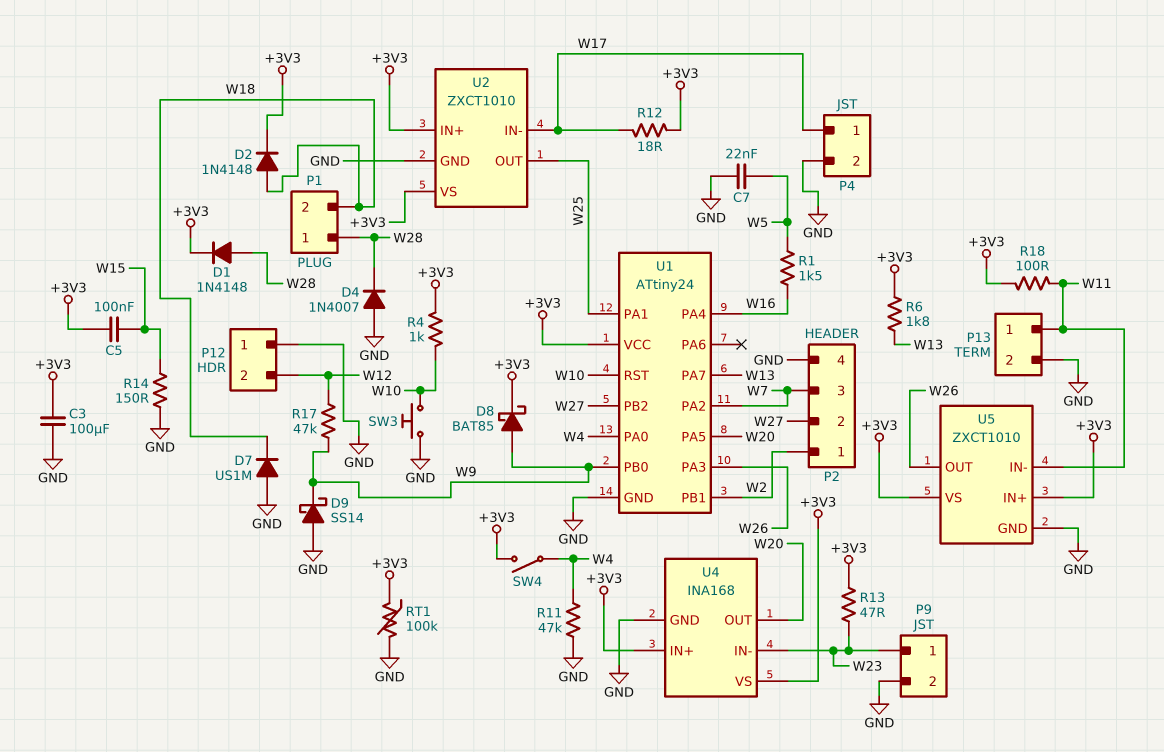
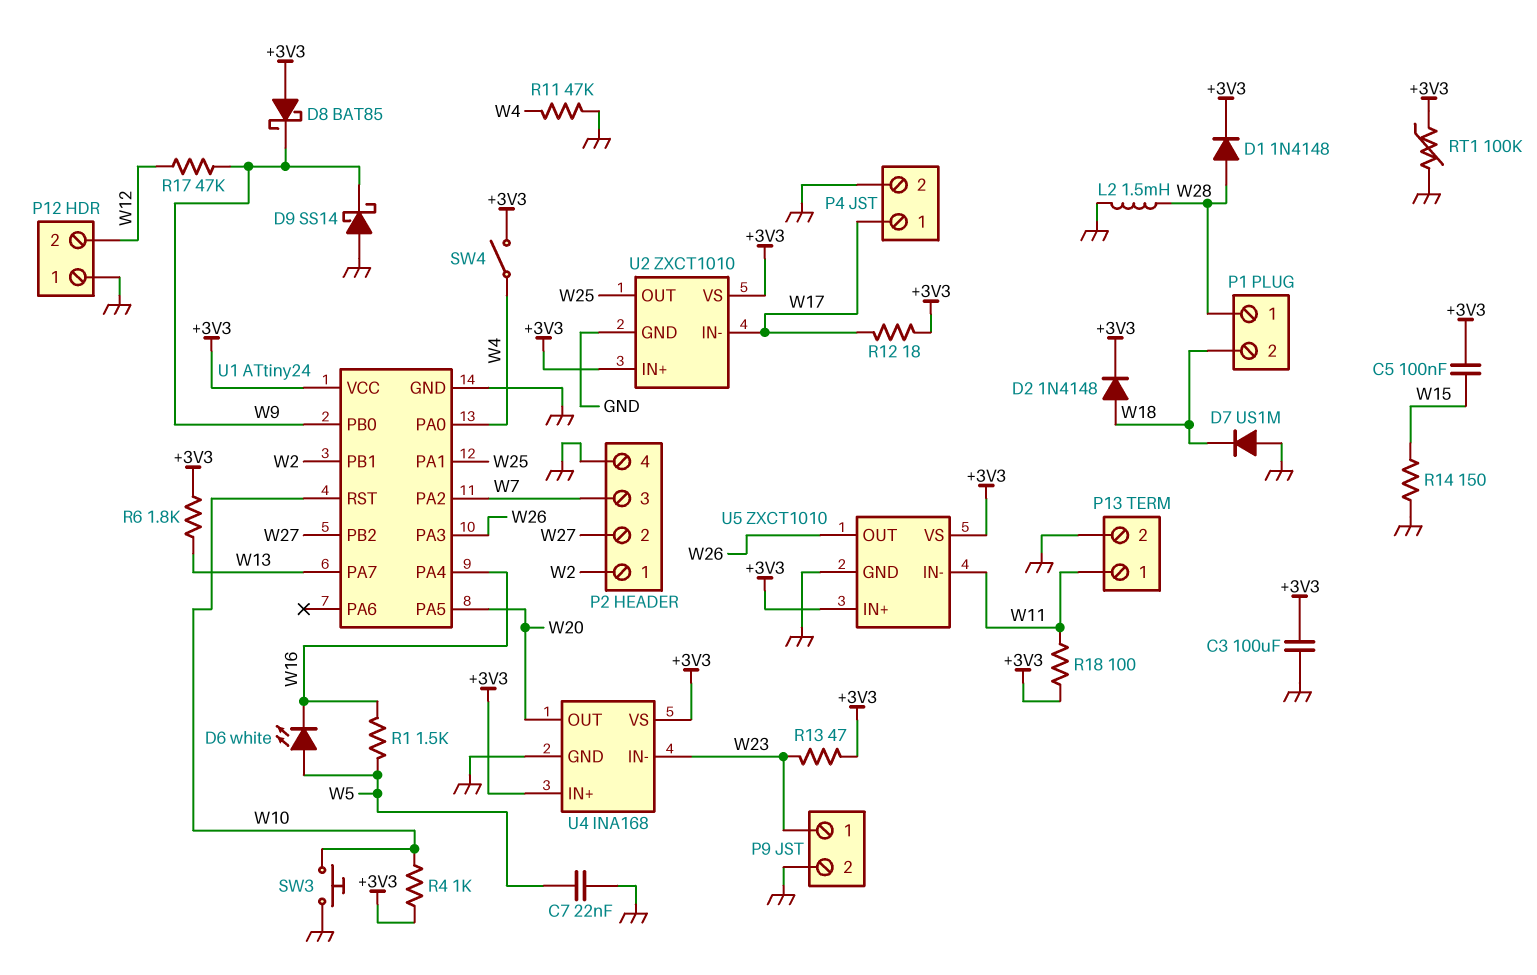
D4: diode 1N4007 (A GND, K W28) -> none
D6: none -> LED white (A W5, K W16)
D8: schottky BAT85 (A W9, K +3V3) -> schottky BAT85 (A +3V3, K W9)
L2: none -> 1.5mH (GND, W28)

